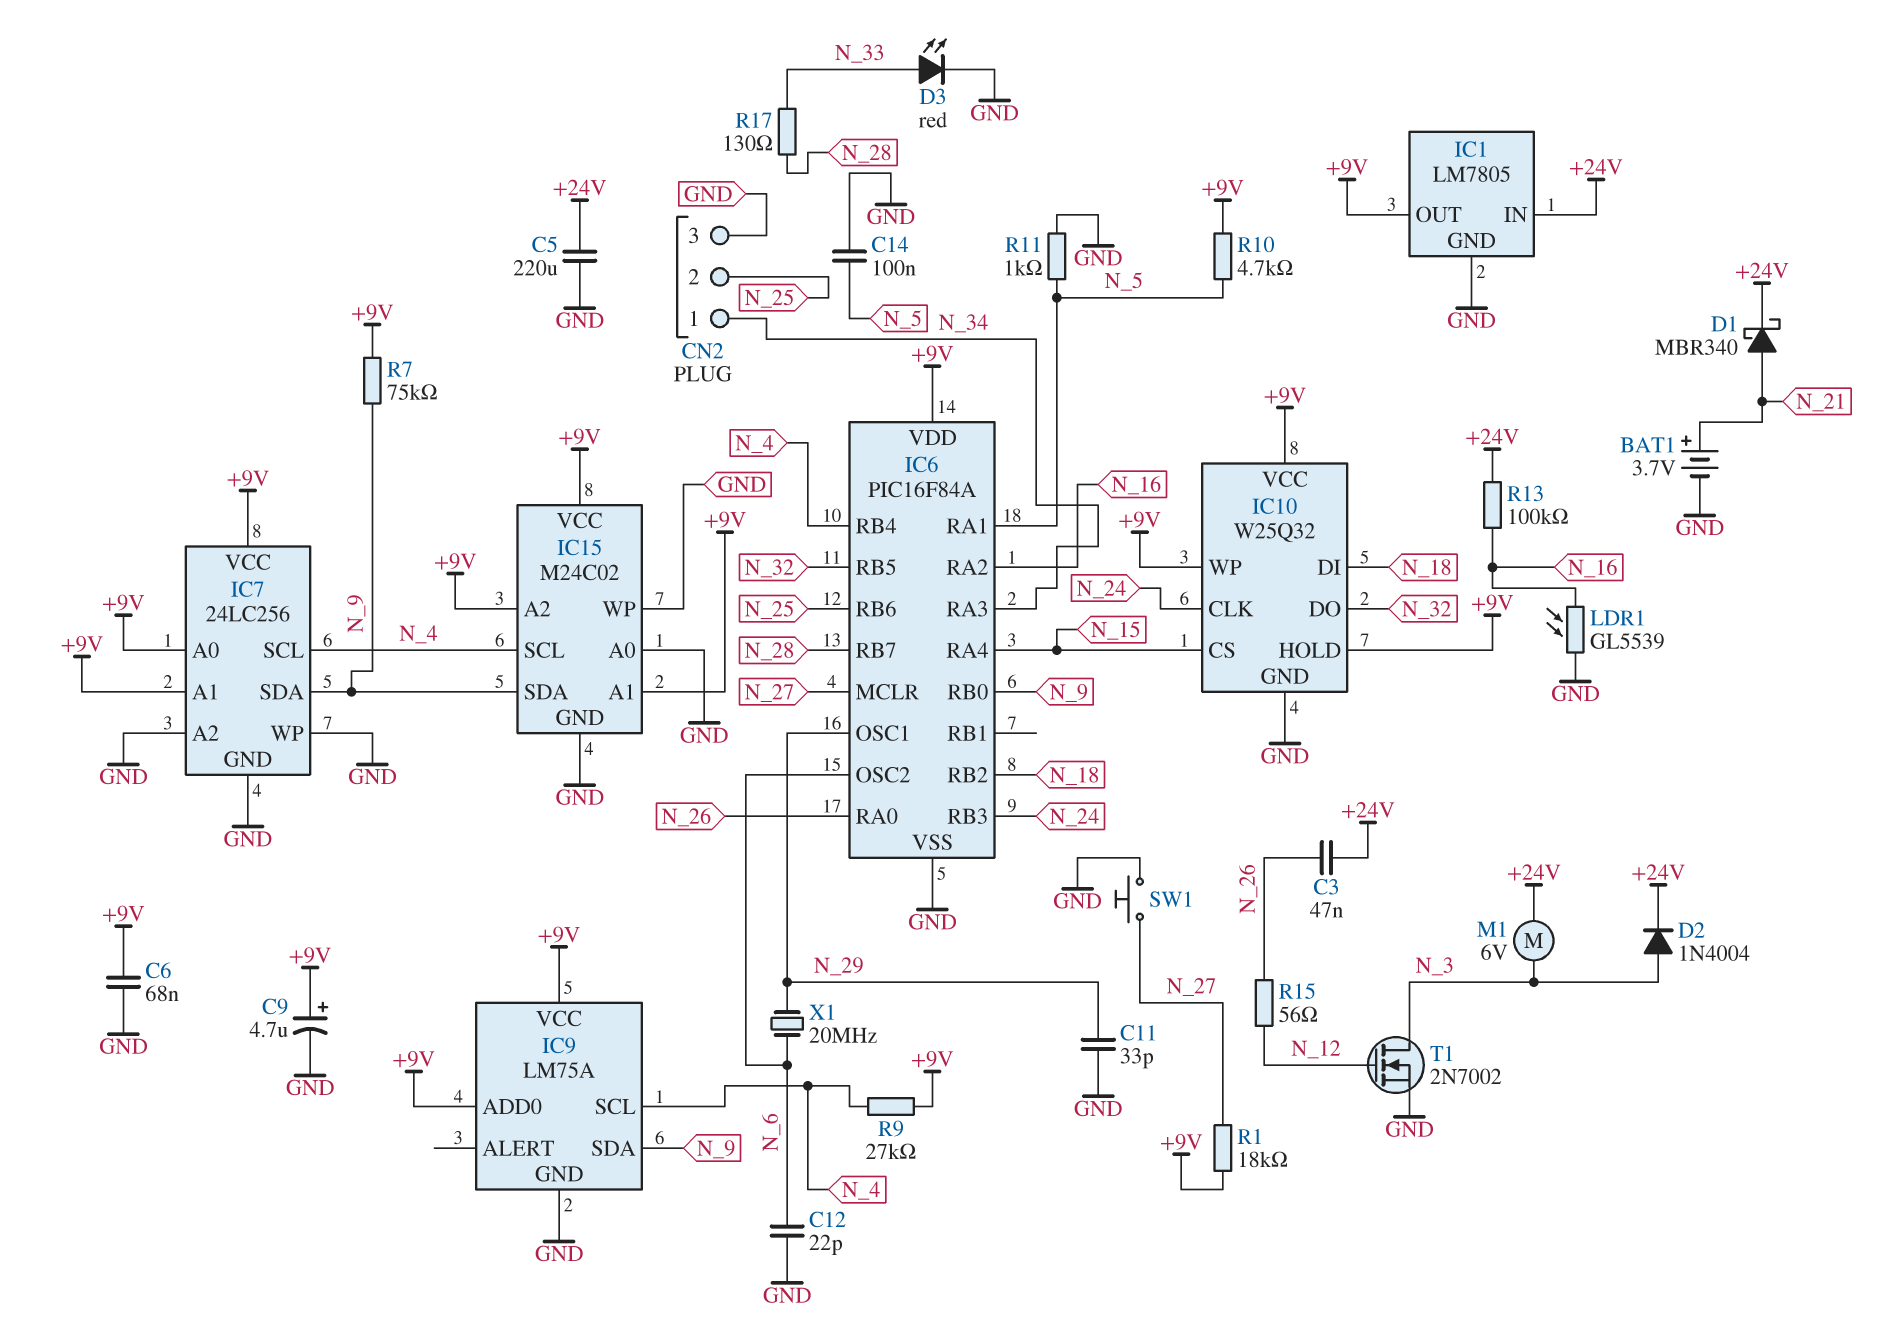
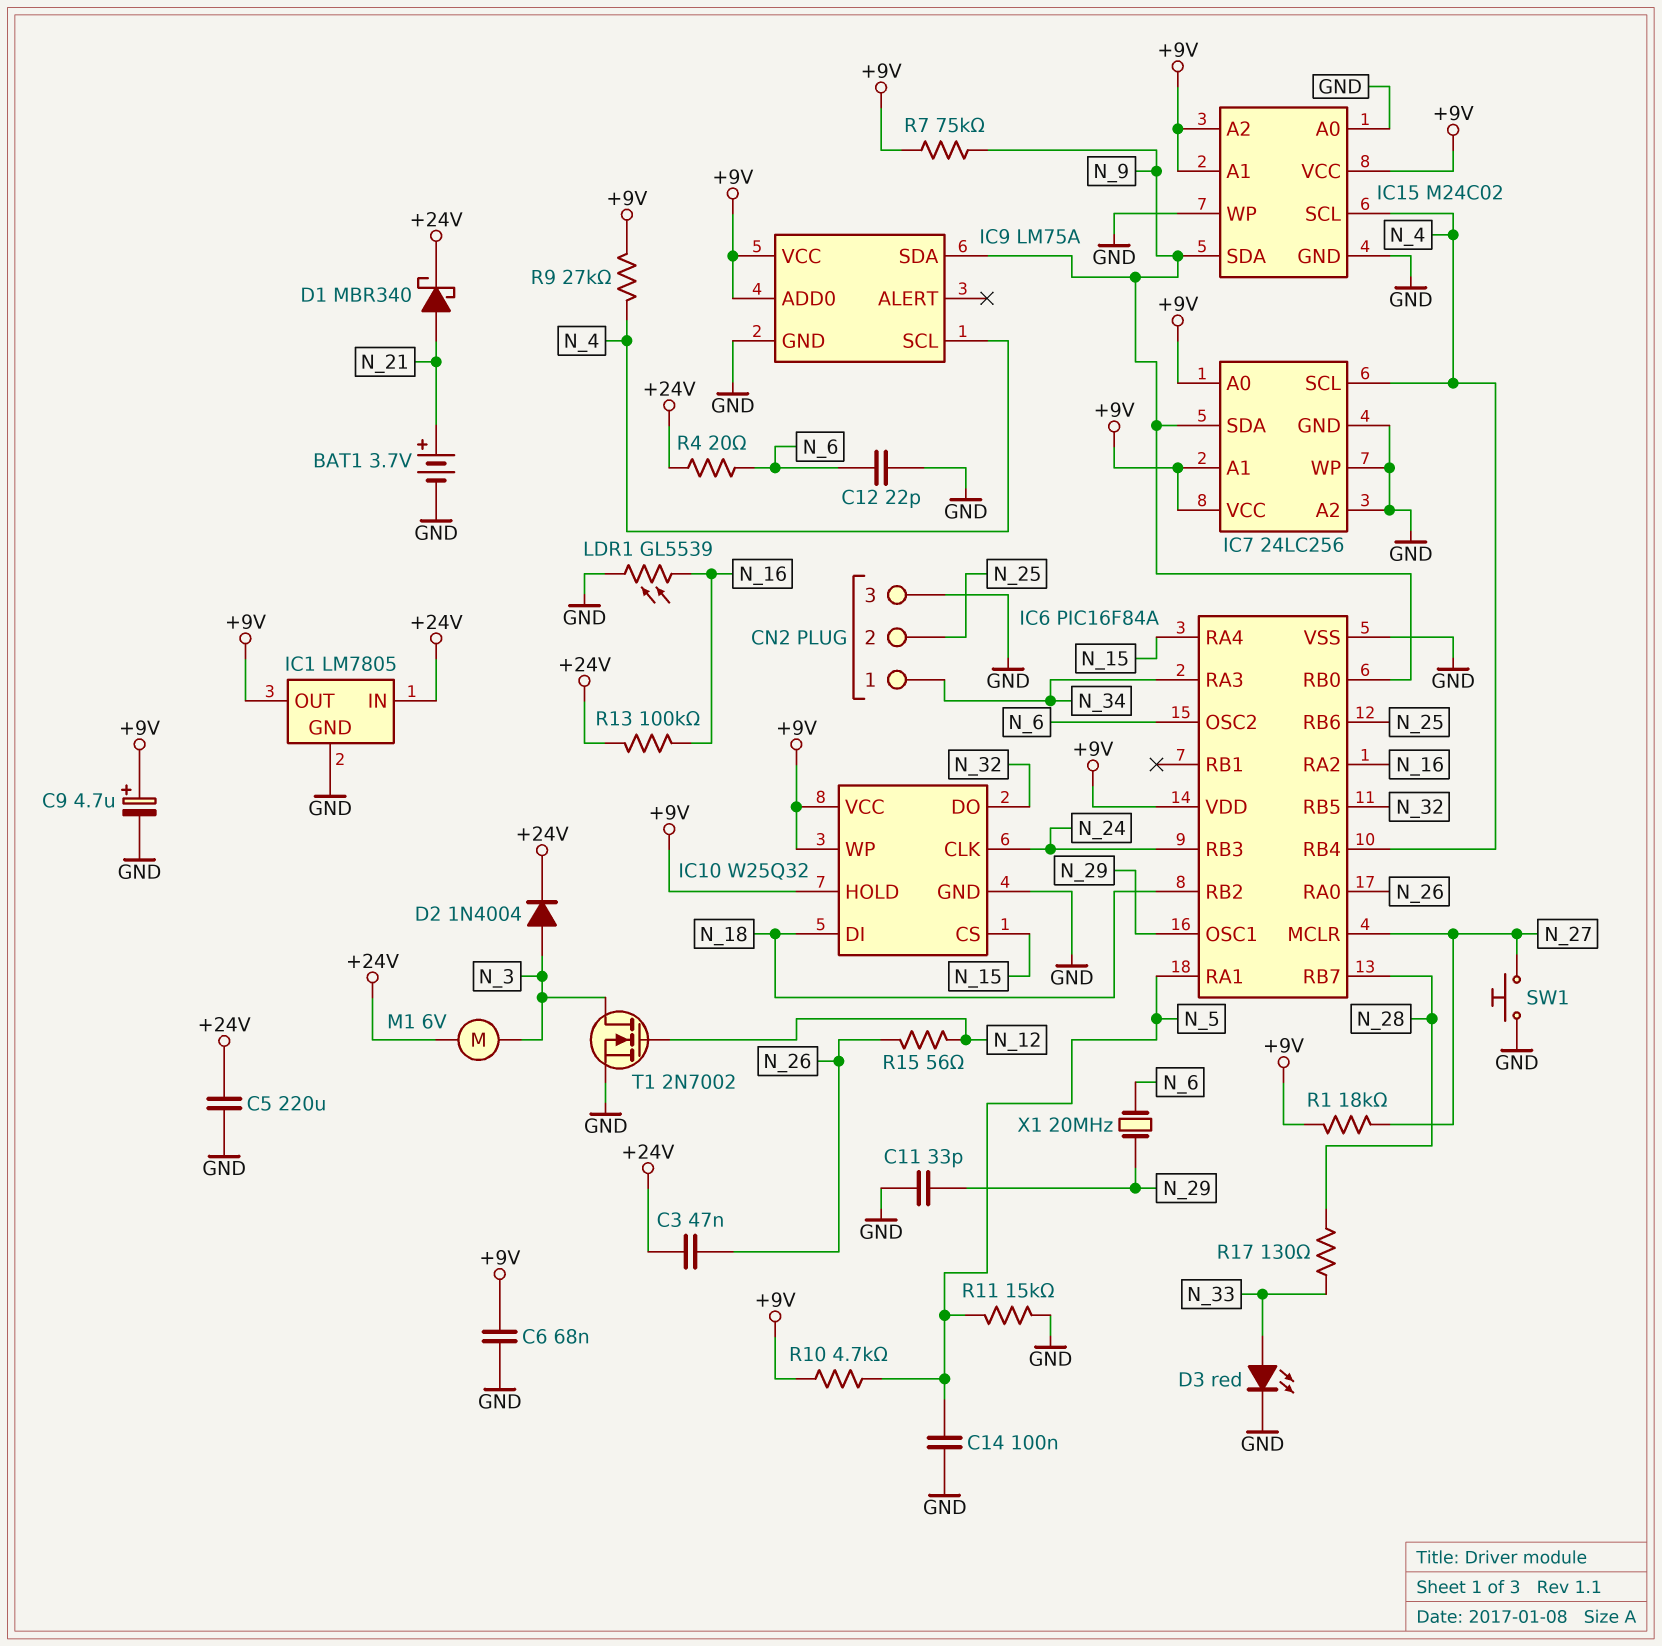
R4: none -> 20 (+24V, N_6)
R11: 1k (GND, N_5) -> 15k (GND, N_5)

